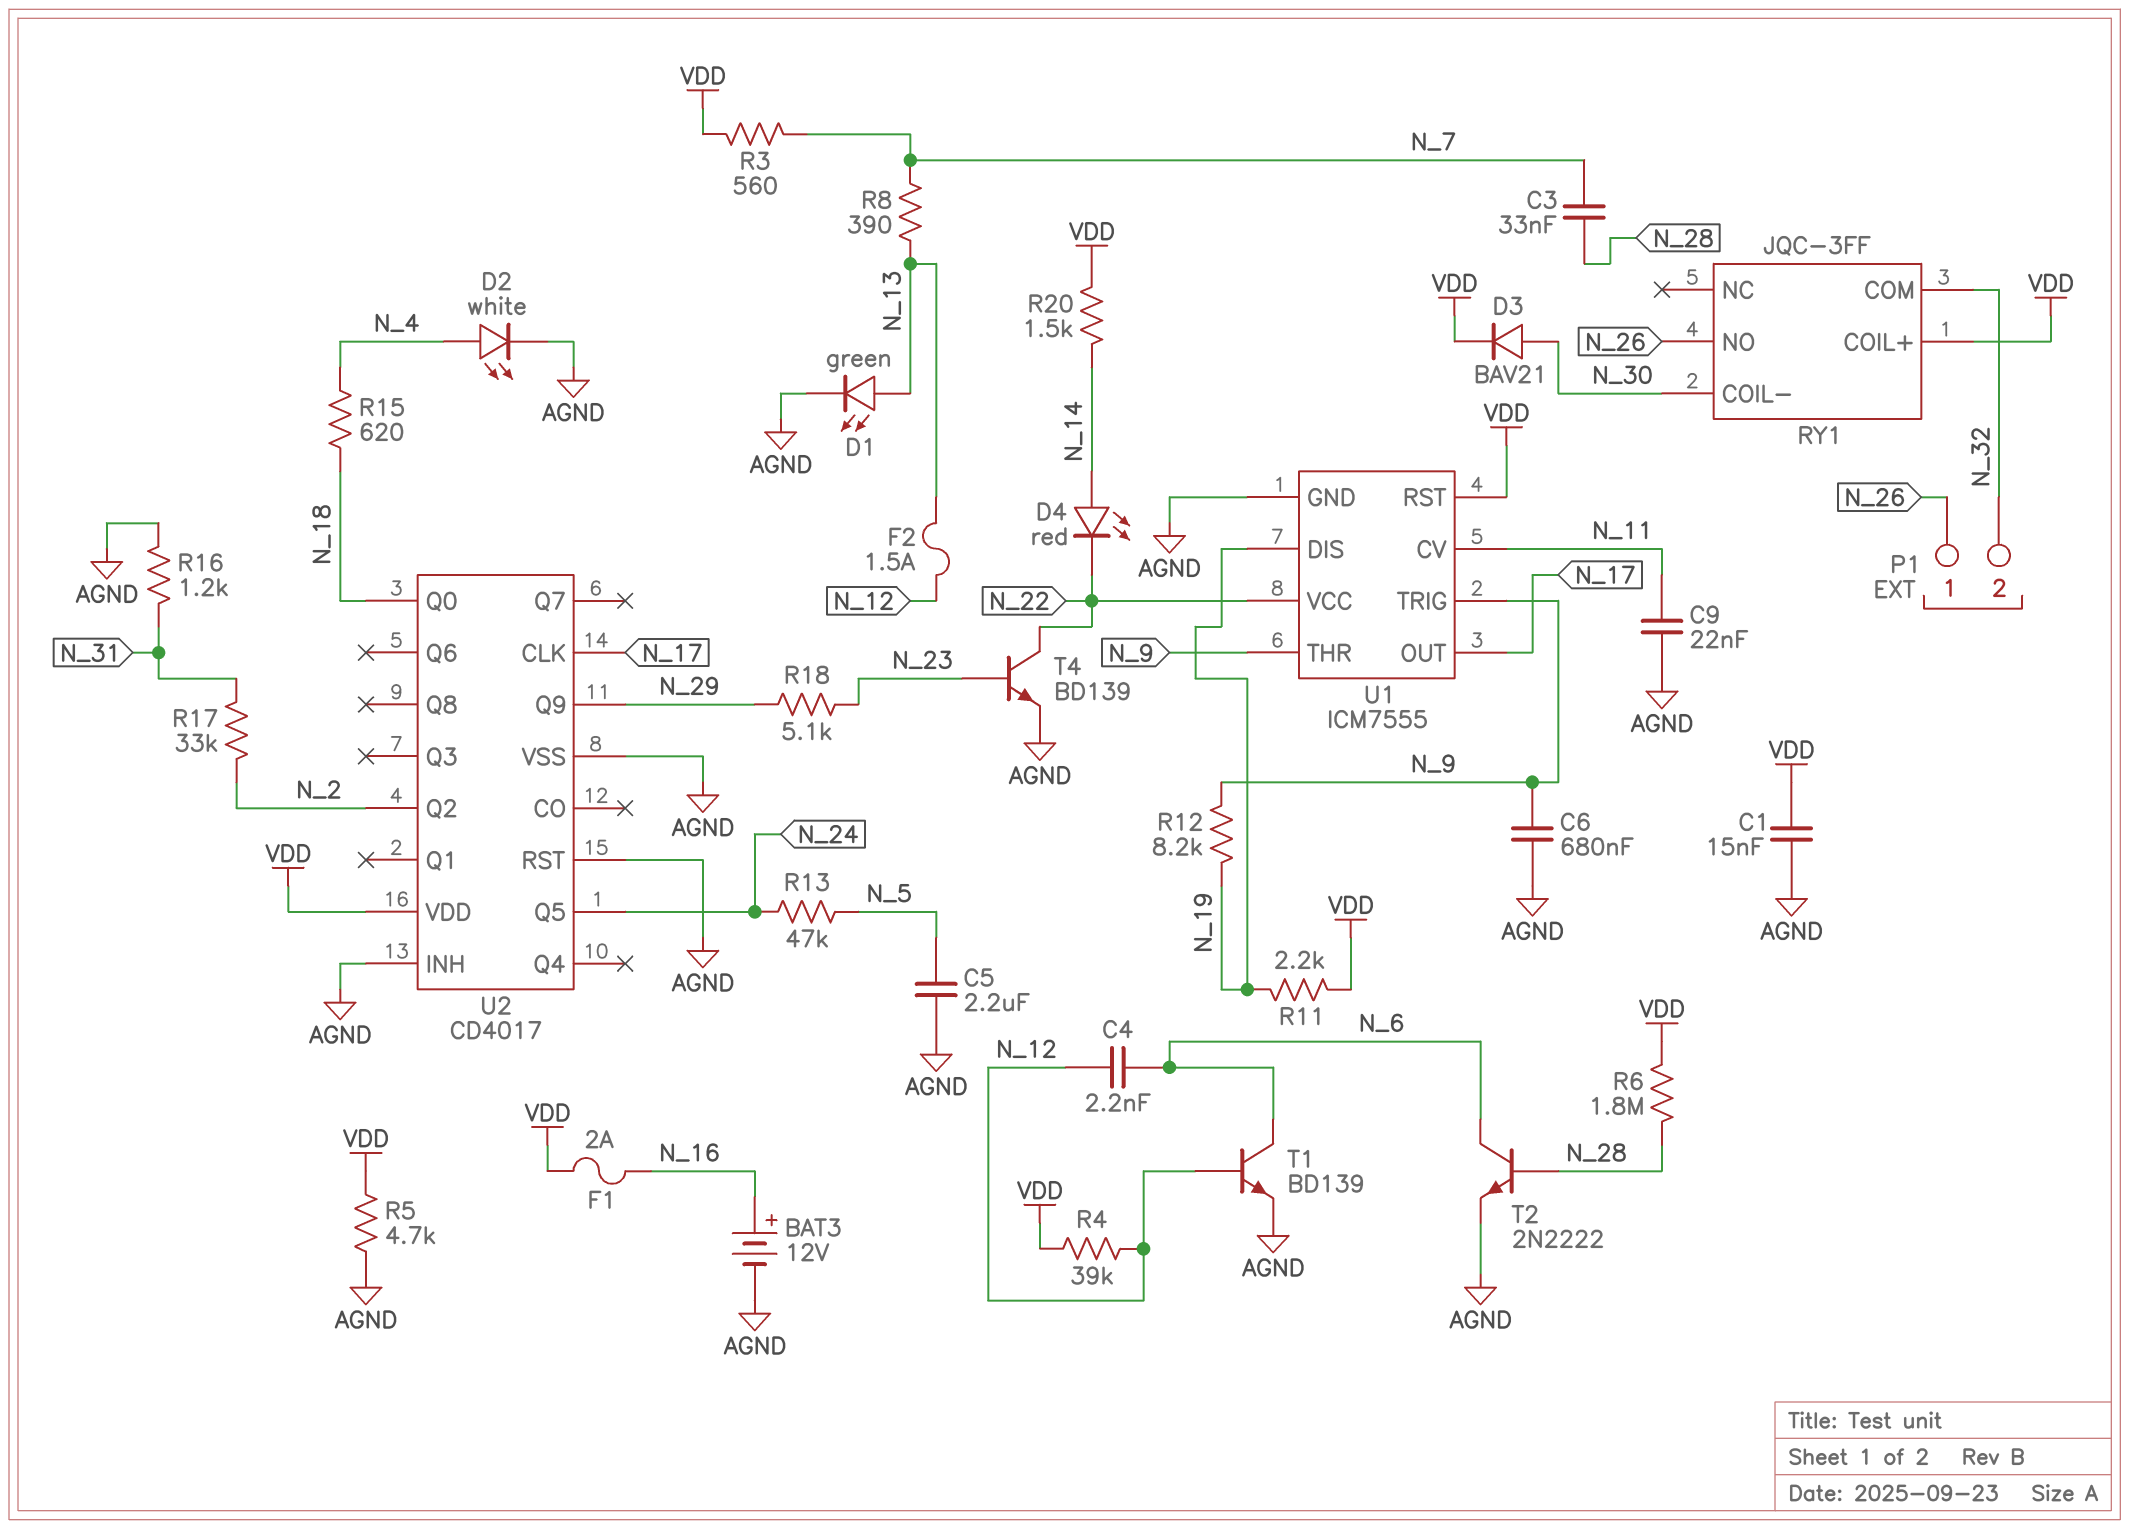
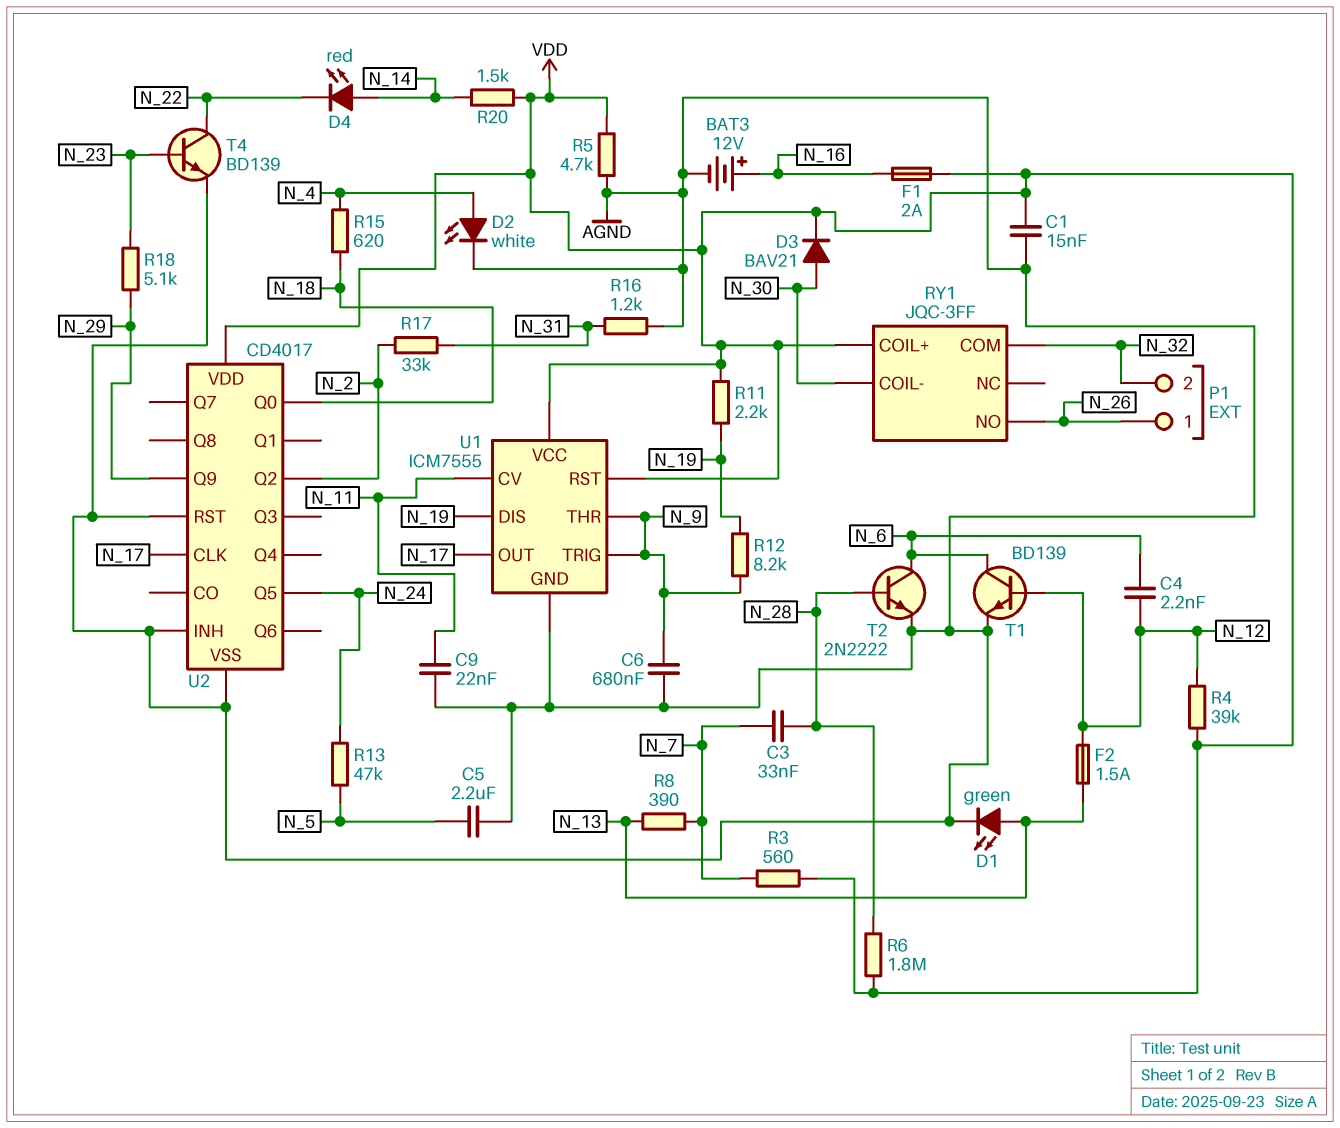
U1 pin VCC: N_22 -> VDD

